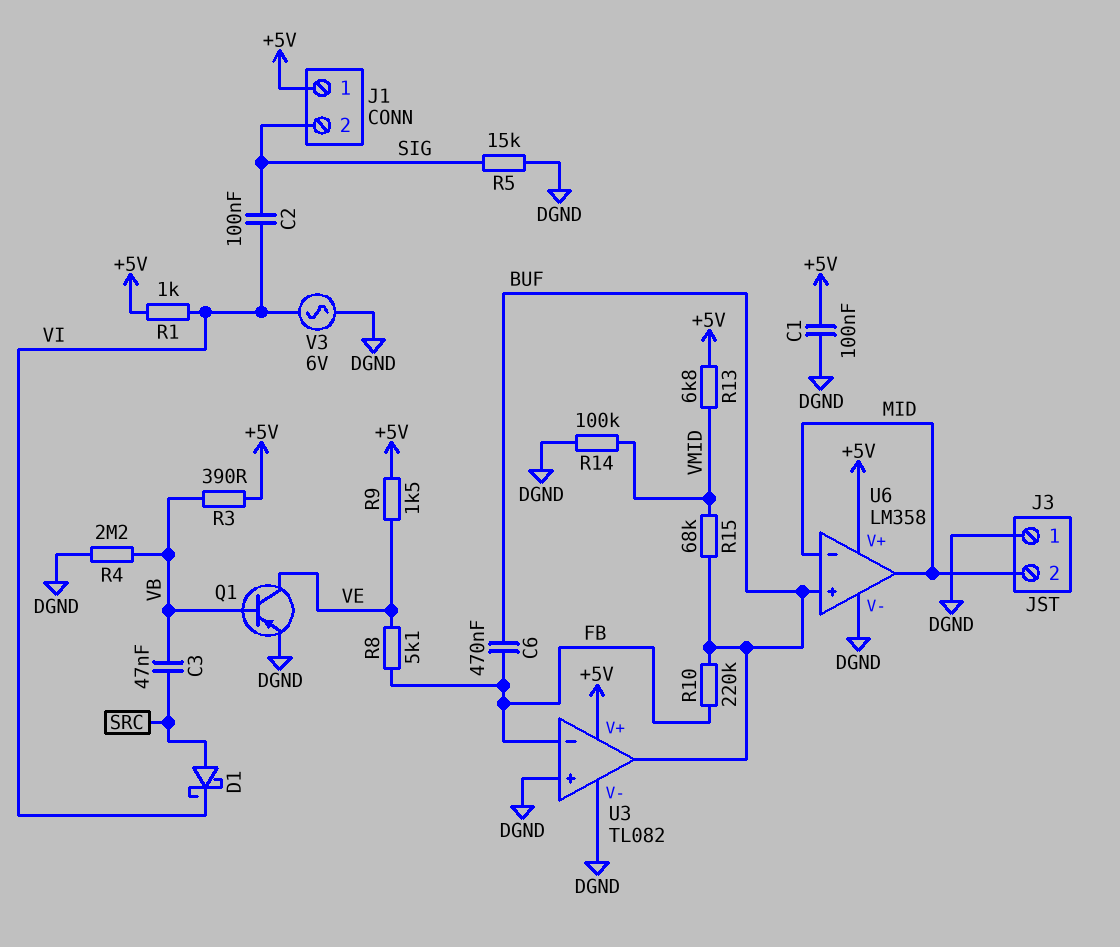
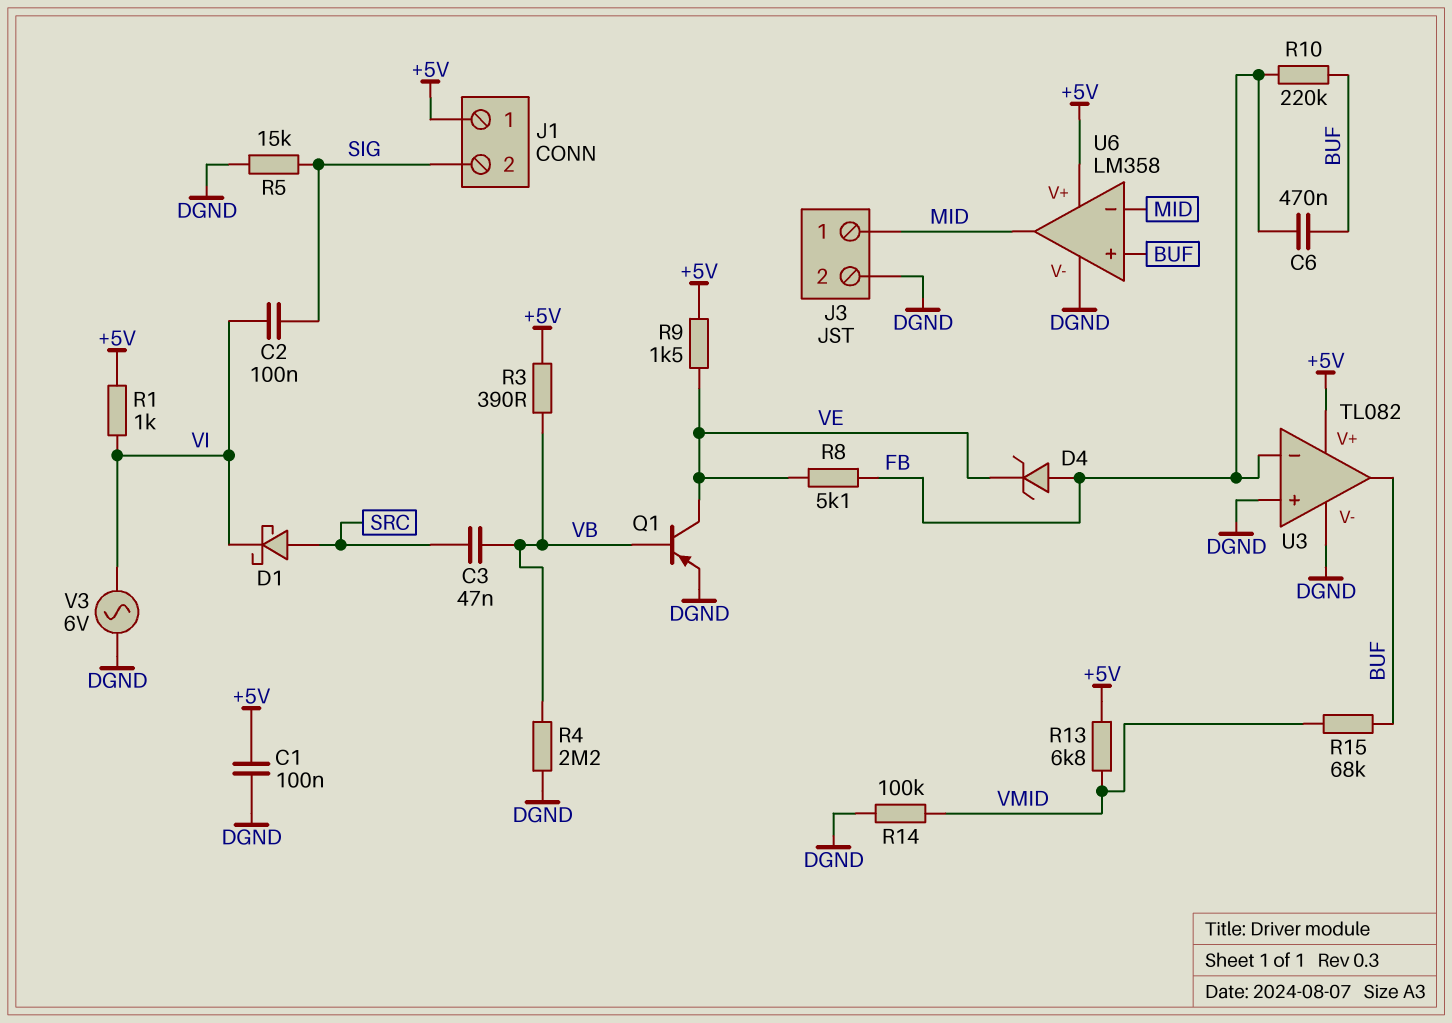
D4: none -> zener (A FB, K VE)
J3 pin 1: DGND -> MID
J3 pin 2: MID -> DGND

